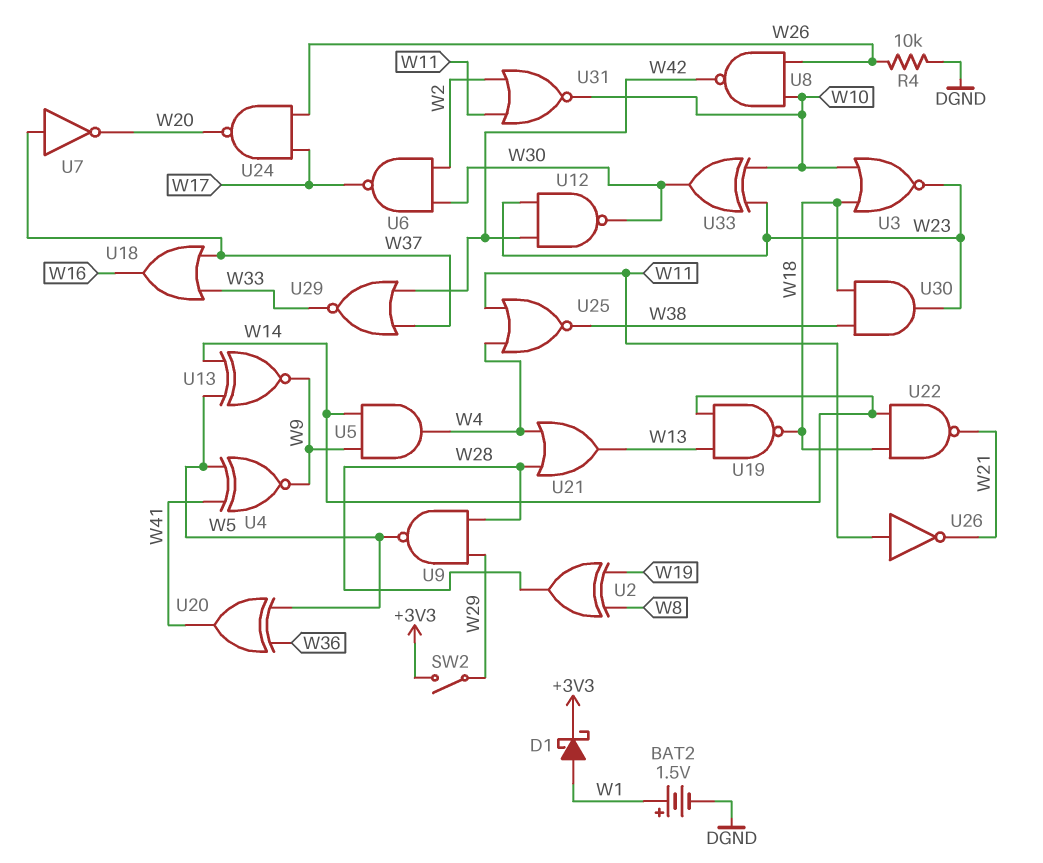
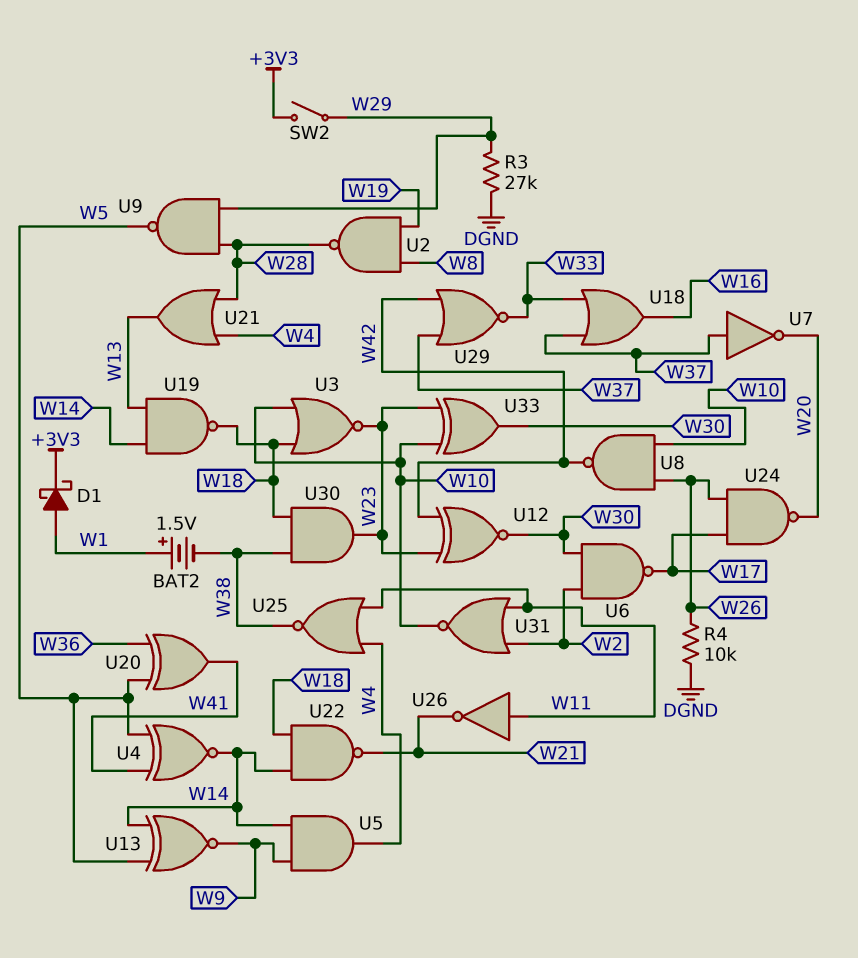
BAT2: 1.5V (plus W1, minus DGND) -> 1.5V (plus W1, minus W38)
R3: none -> 27k (DGND, W29)
U2: XOR (in W8, in W19, out W28) -> NAND (in W8, in W19, out W28)
U4: XNOR (in W5, in W41, out W9) -> XNOR (in W5, in W41, out W14)
U12: NAND (in W23, in W42, out W30) -> XNOR (in W23, in W42, out W30)

